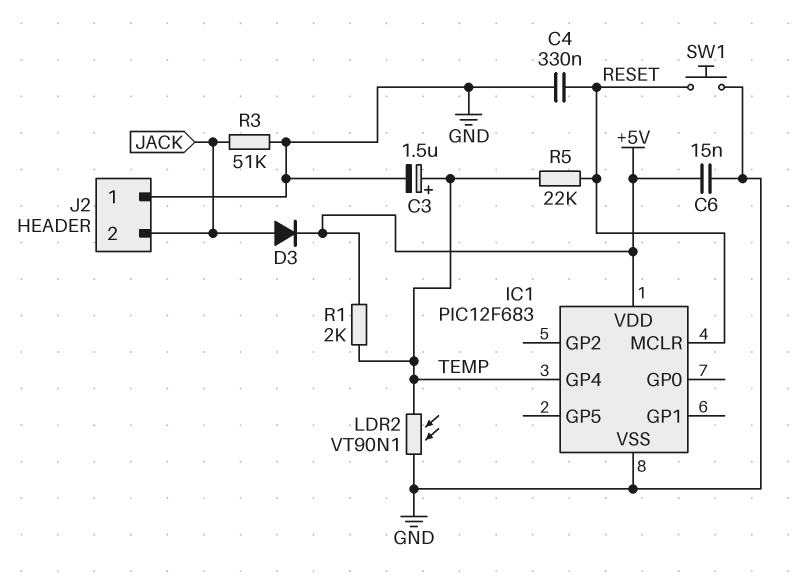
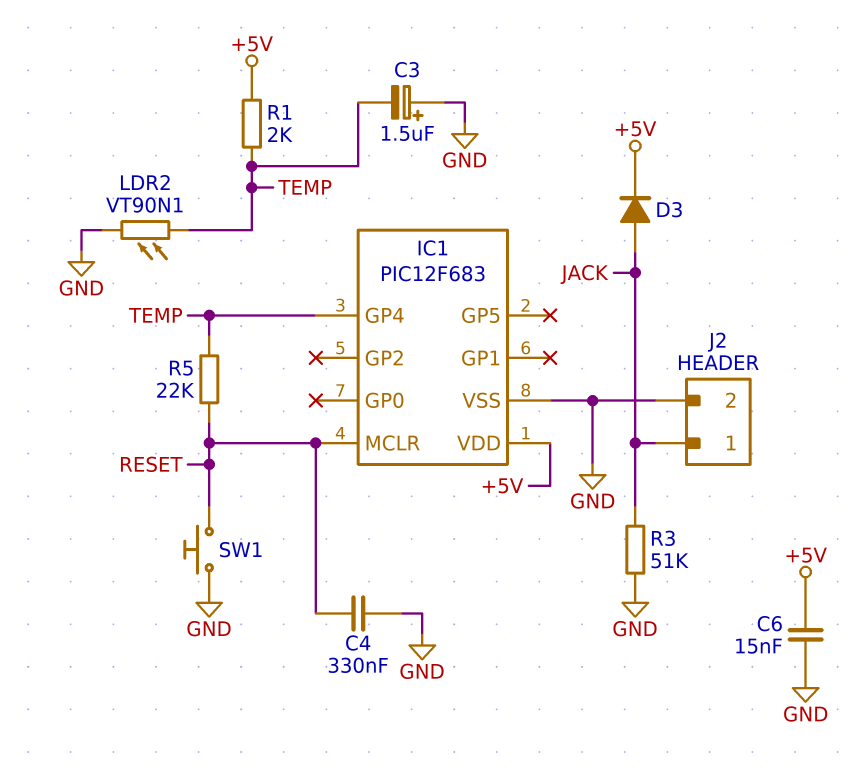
C3: 1.5uF (plus TEMP, minus GND) -> 1.5uF (plus GND, minus TEMP)
J2 pin 1: GND -> JACK
J2 pin 2: JACK -> GND

